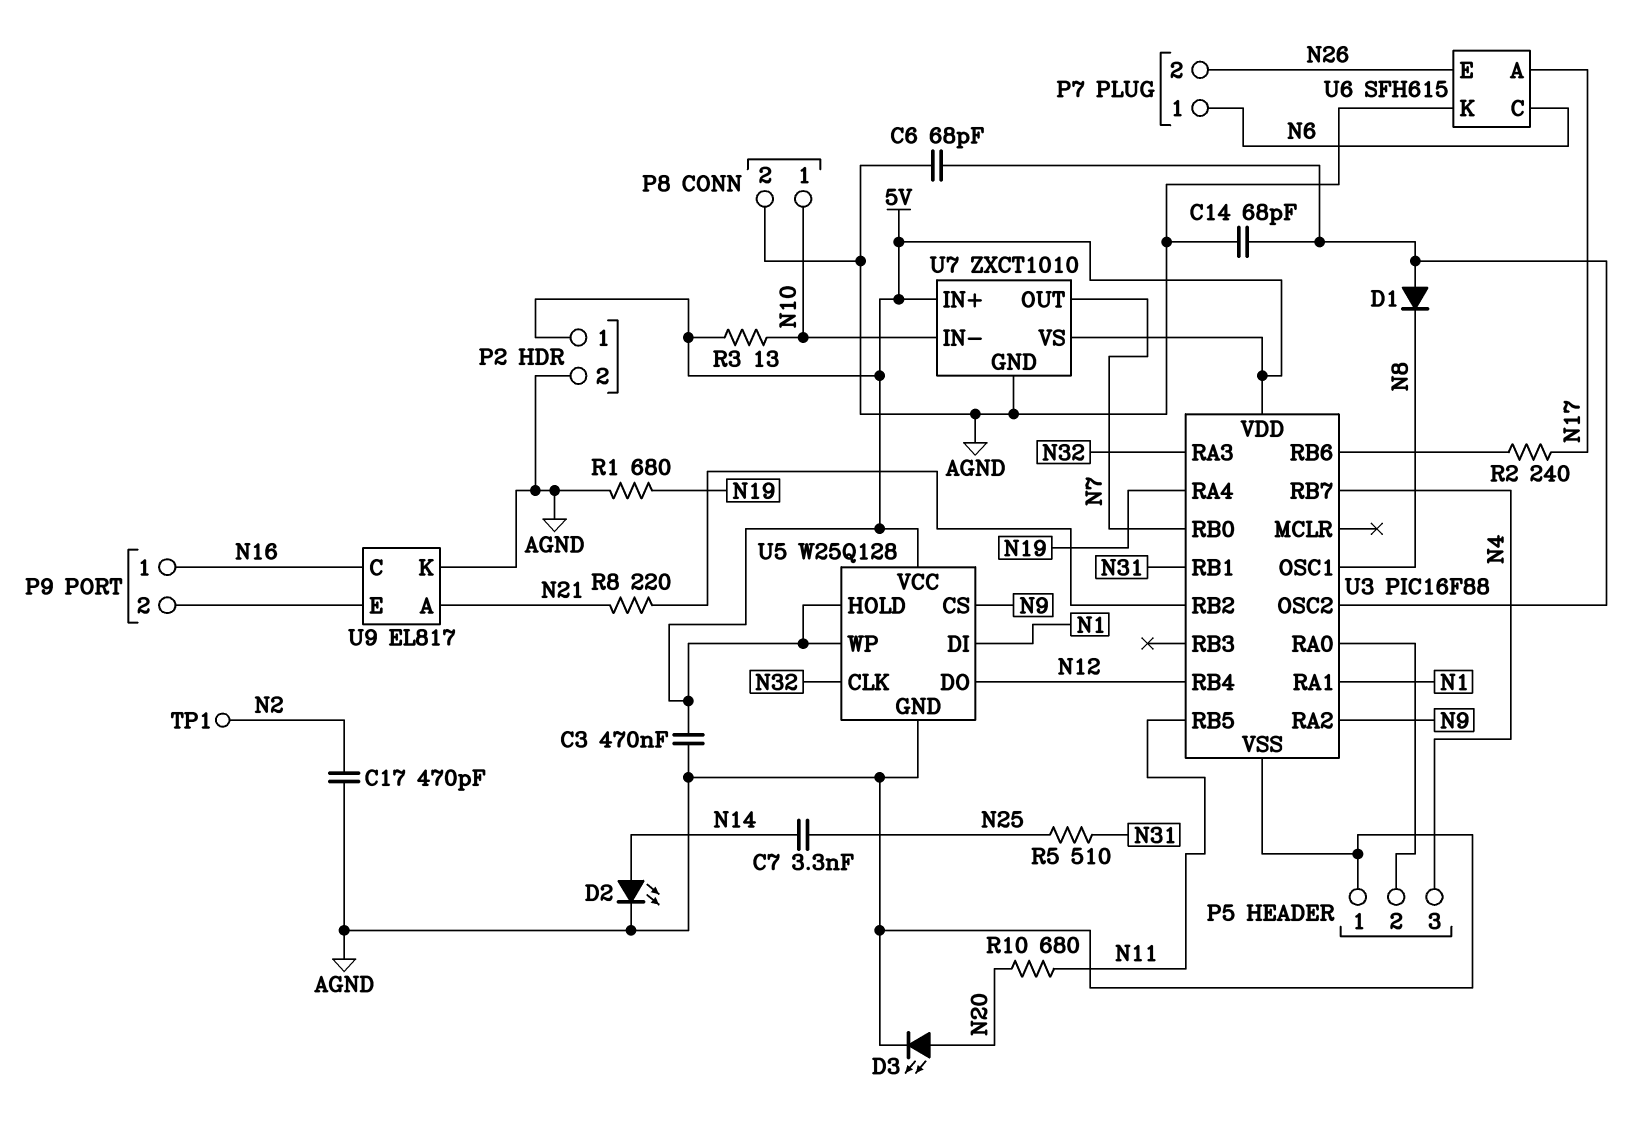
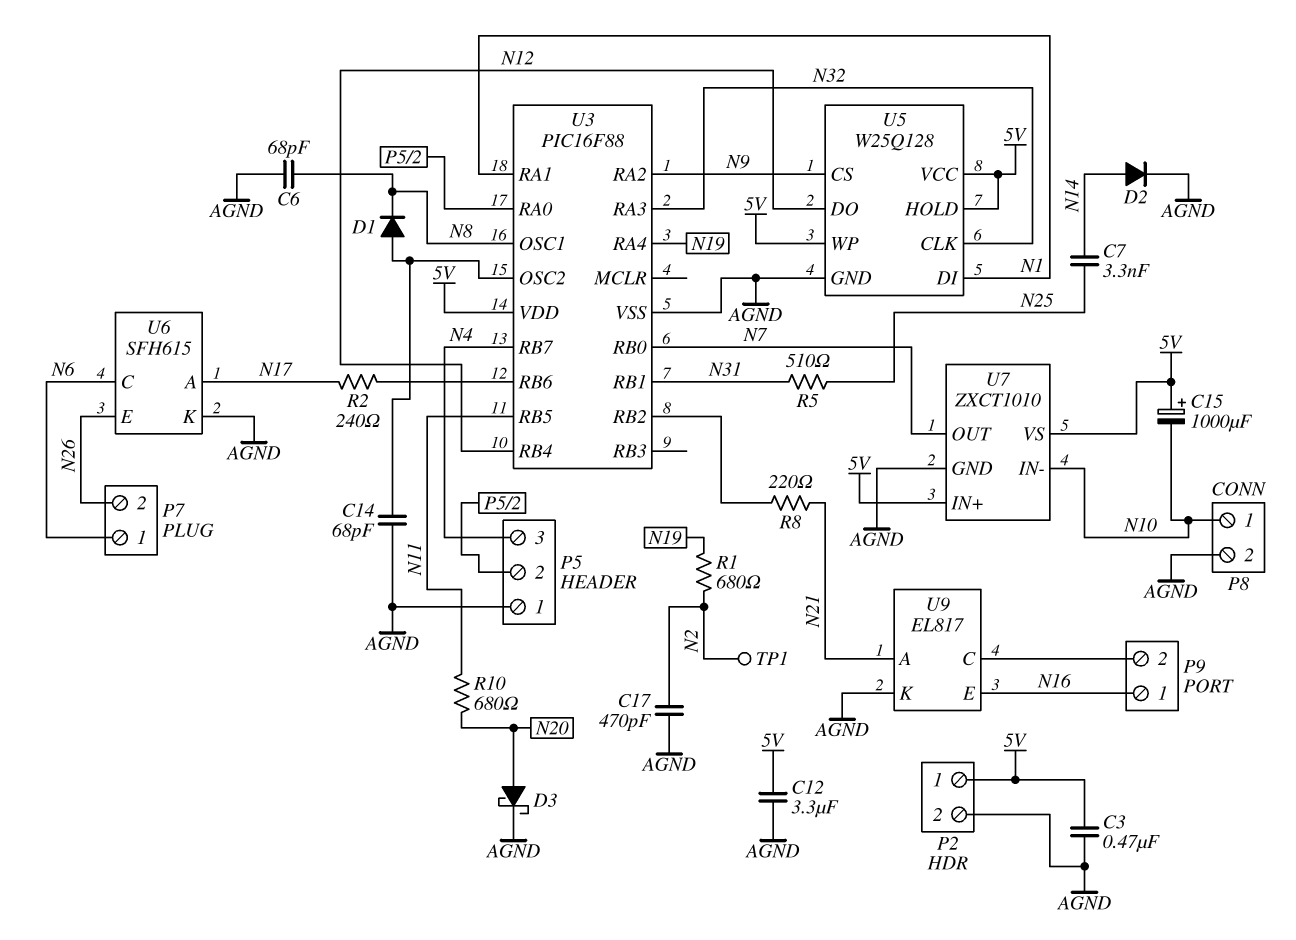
C6: 68pF (AGND, U3/OSC2) -> 68pF (AGND, N8)
C12: none -> 3.3uF (5V, AGND)
C15: none -> 1000uF (plus 5V, minus N10)
D2: LED (A N14, K AGND) -> diode (A N14, K AGND)
D3: LED (A N20, K AGND) -> schottky (A N20, K AGND)
R1: 680 (AGND, N19) -> 680 (N2, N19)
R3: 13 (5V, N10) -> none
U9 pin C: N16 -> P9/2
U9 pin E: P9/2 -> N16

